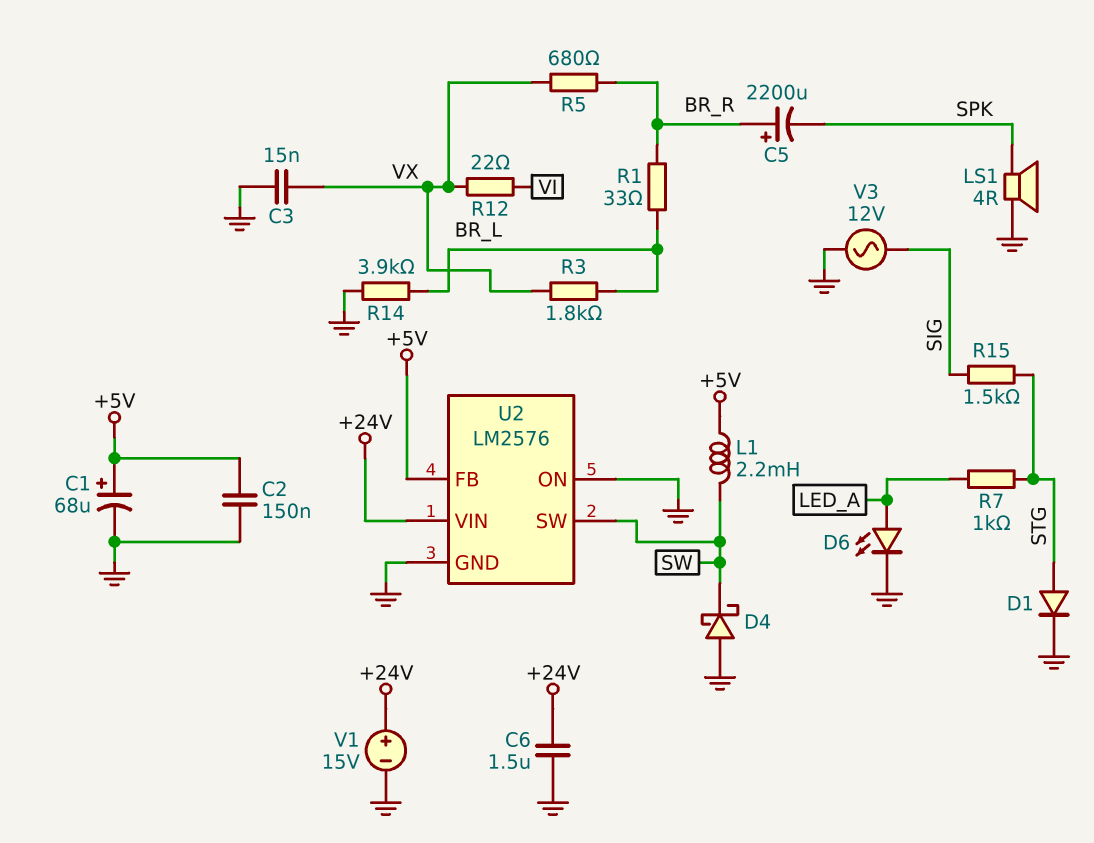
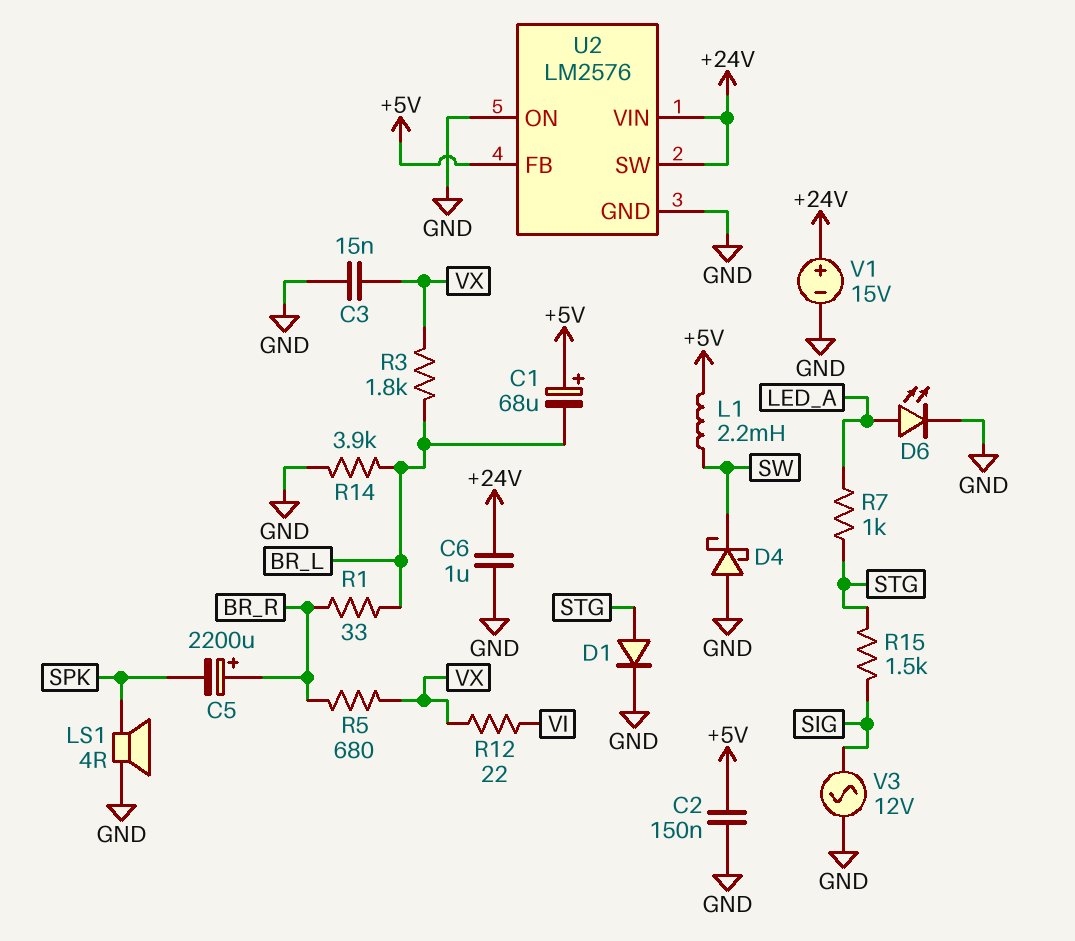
C1: 68uF (plus +5V, minus GND) -> 68uF (plus +5V, minus BR_L)
C6: 1.5uF (+24V, GND) -> 1uF (+24V, GND)
U2 pin SW: SW -> +24V

